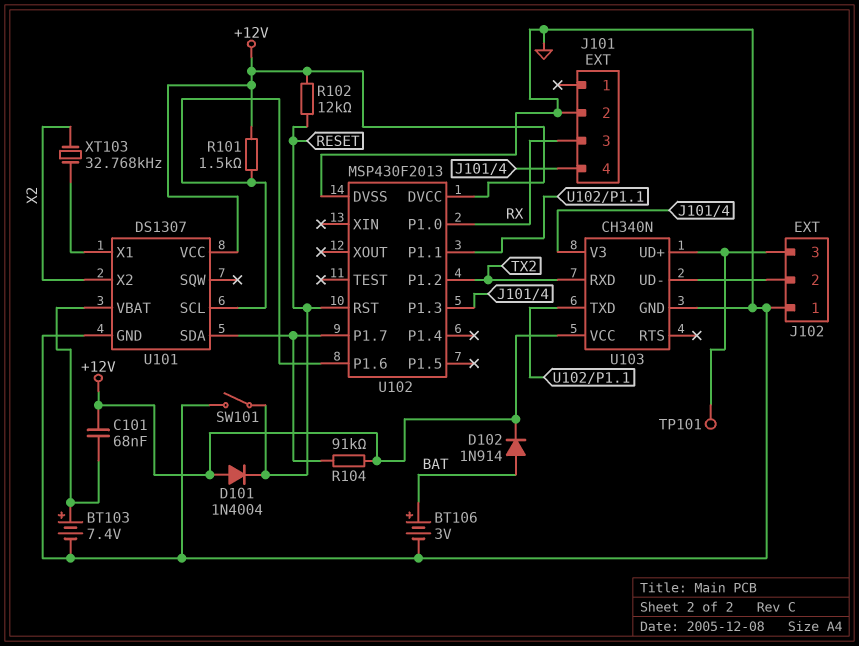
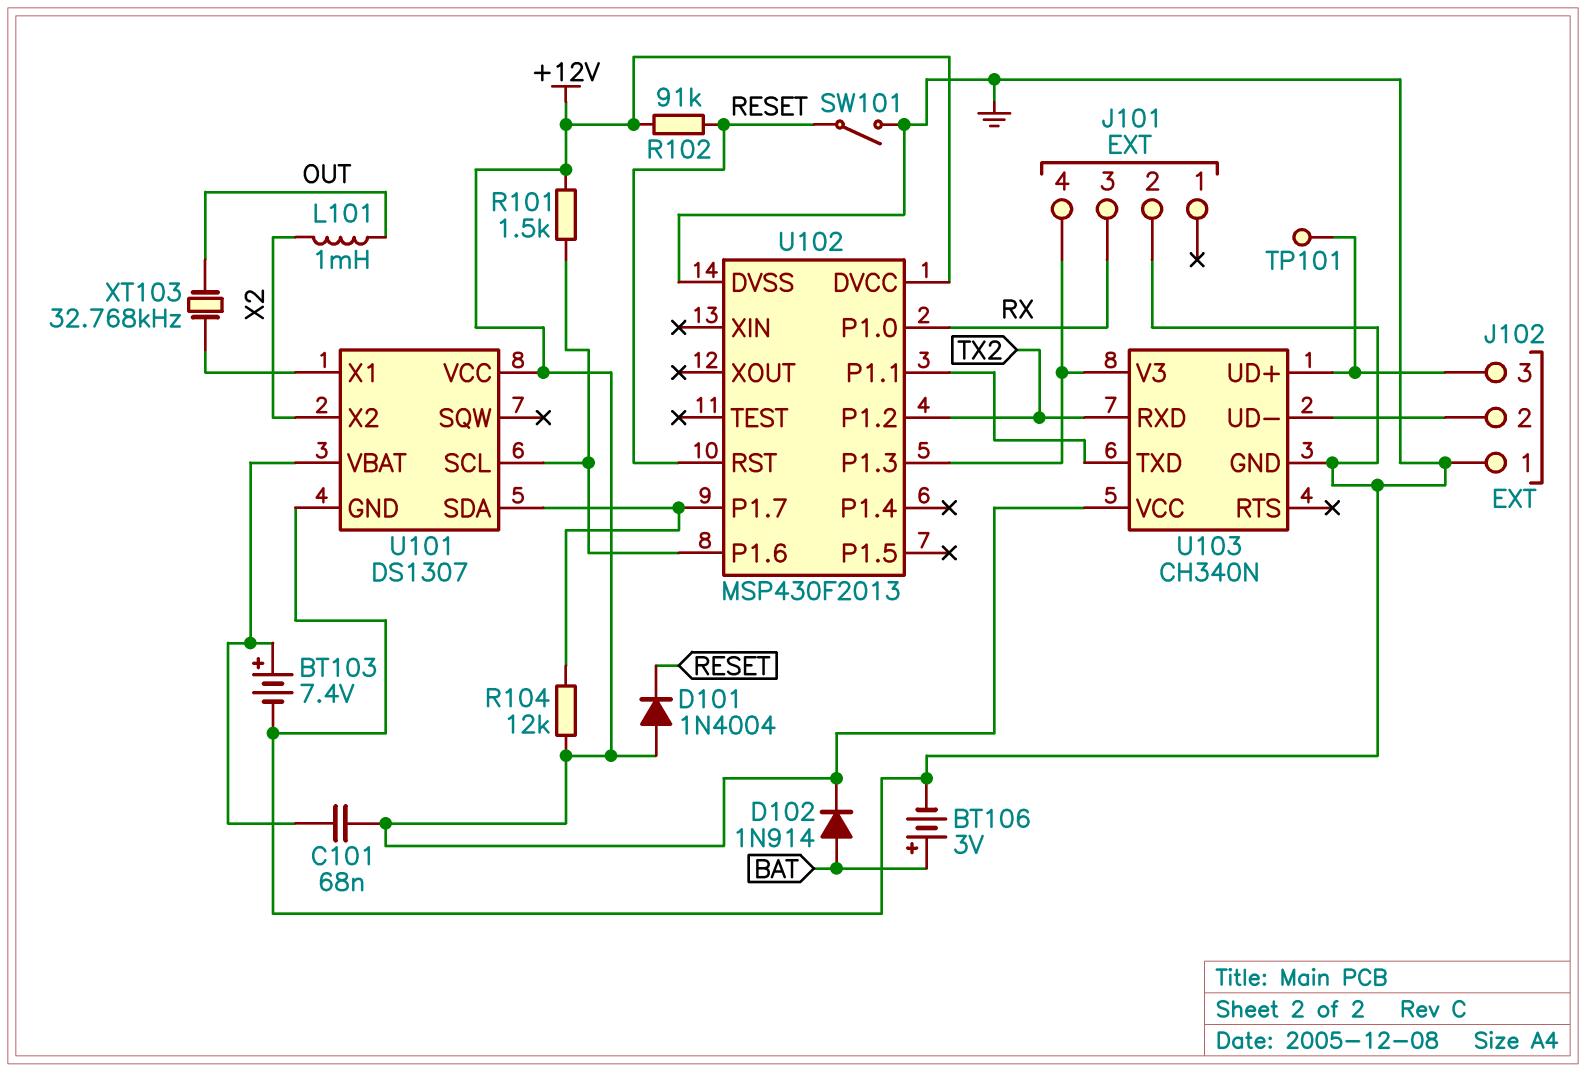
L101: none -> 1mH (OUT, X2)
R102: 12k (+12V, RESET) -> 91k (+12V, RESET)
R104: 91k (+12V, U101/SDA) -> 12k (+12V, U101/SDA)
XT103: 32.768kHz (U101/X1, X2) -> 32.768kHz (OUT, U101/X1)

